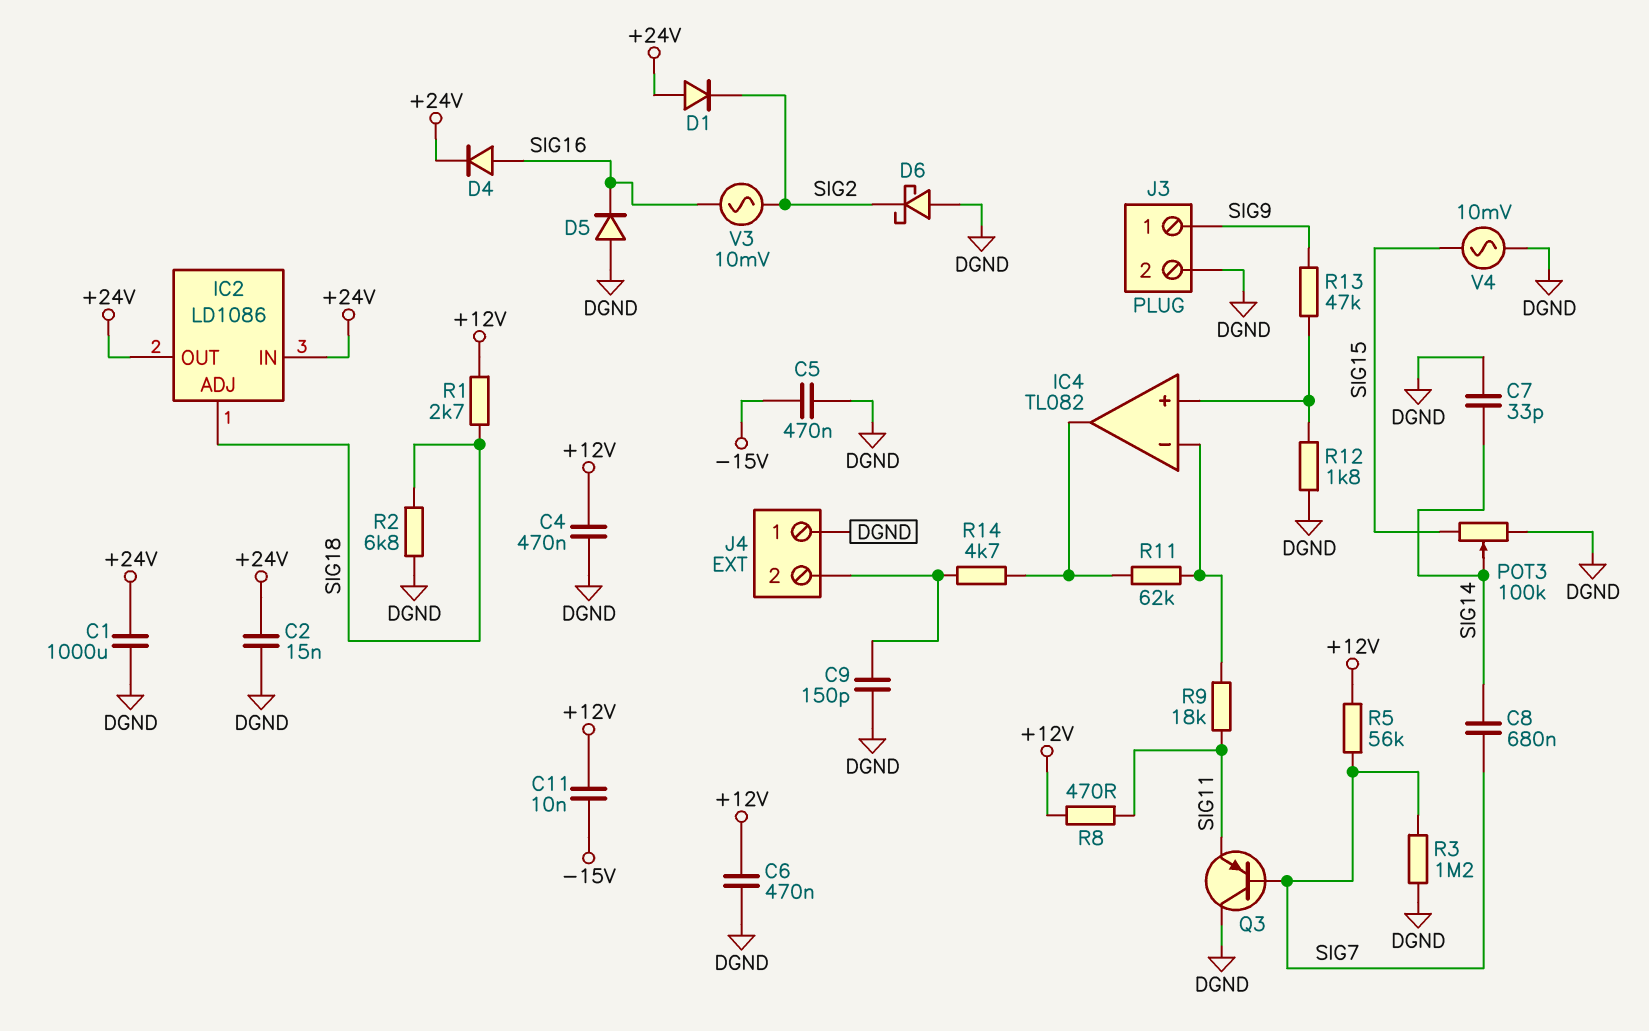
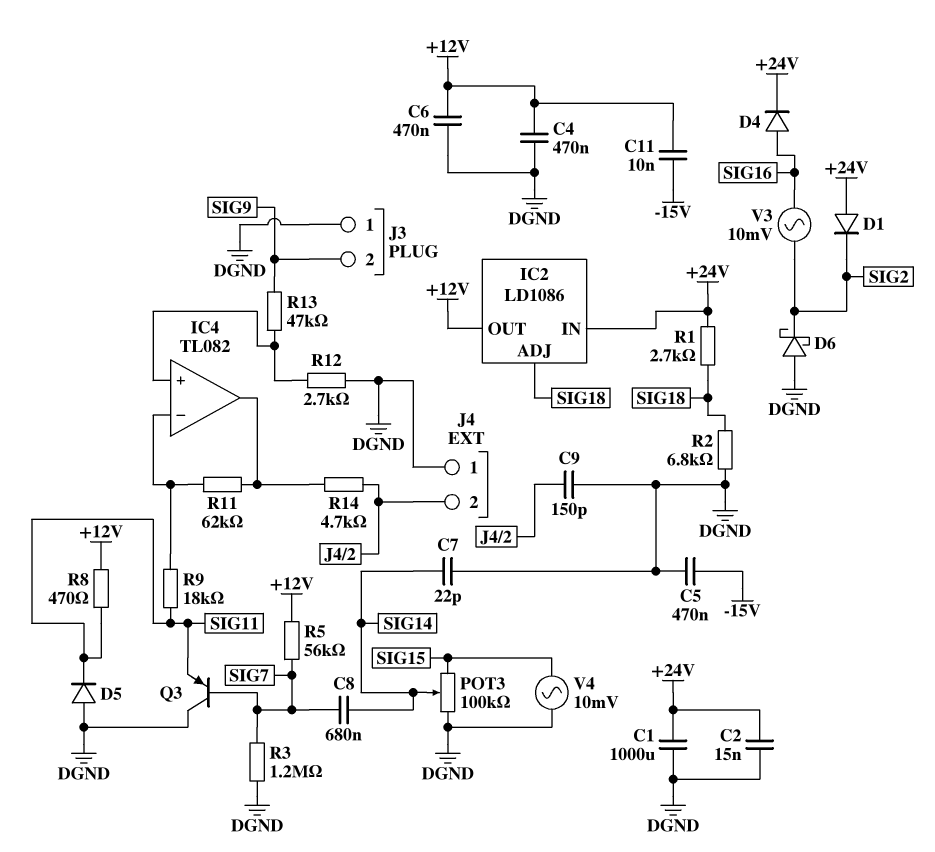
C7: 33pF (DGND, SIG14) -> 22pF (DGND, SIG14)
D5: diode (A DGND, K SIG16) -> diode (A DGND, K SIG11)
IC2 pin OUT: +24V -> +12V
J3 pin 1: SIG9 -> DGND
J3 pin 2: DGND -> SIG9
R1: 2.7k (+12V, SIG18) -> 2.7k (+24V, SIG18)
R12: 1.8k (DGND, IC4/in+) -> 2.7k (DGND, IC4/in+)

